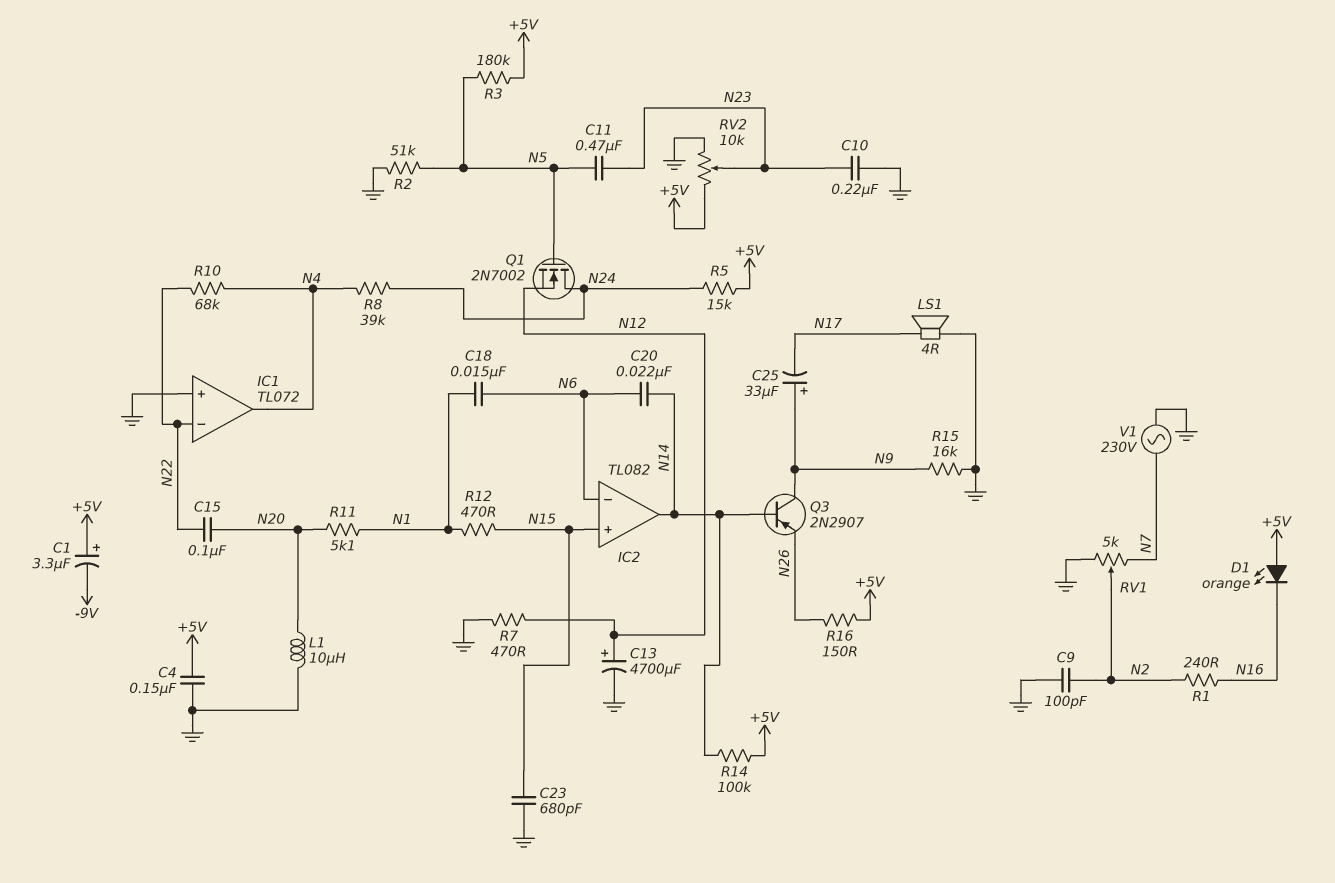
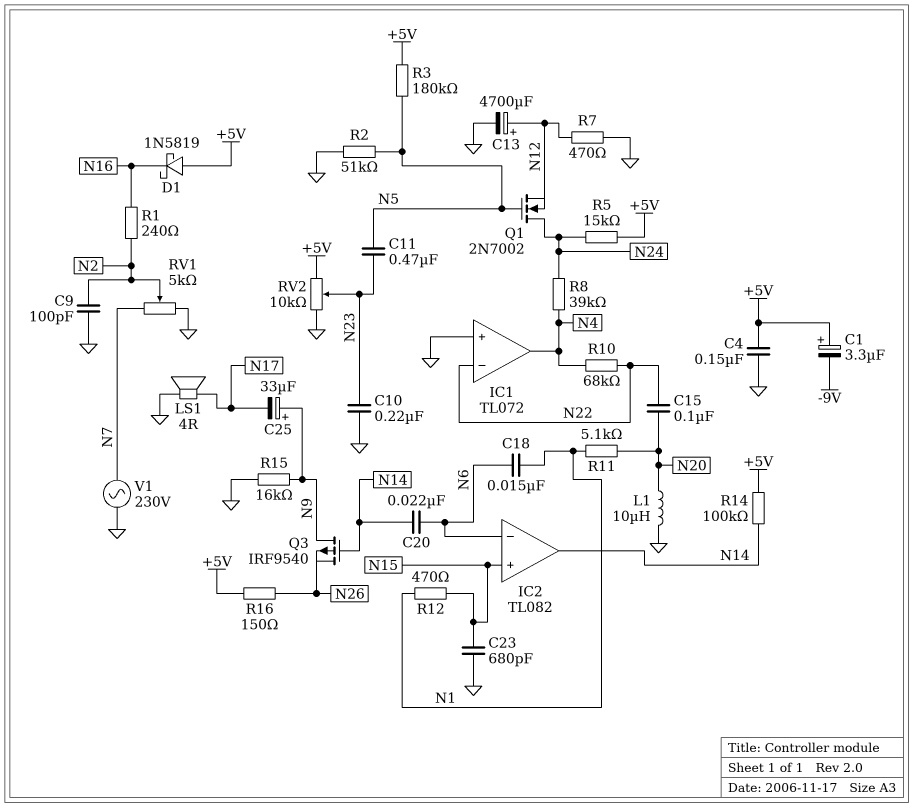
D1: LED orange (A +5V, K N16) -> schottky 1N5819 (A +5V, K N16)
Q3: PNP 2N2907 (B N14, C N9, E N26) -> PMOS IRF9540 (G N14, D N9, S N26)

